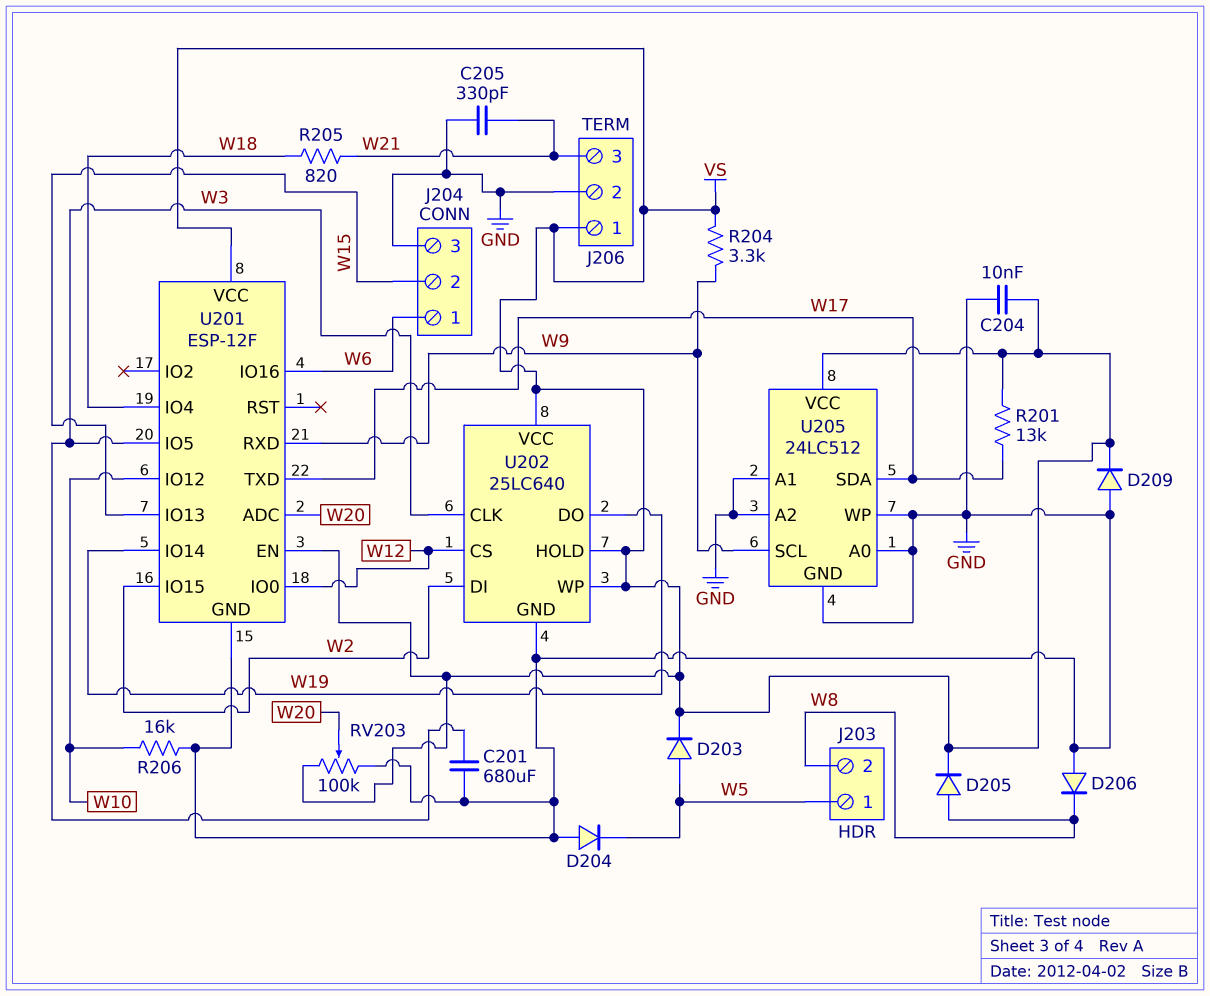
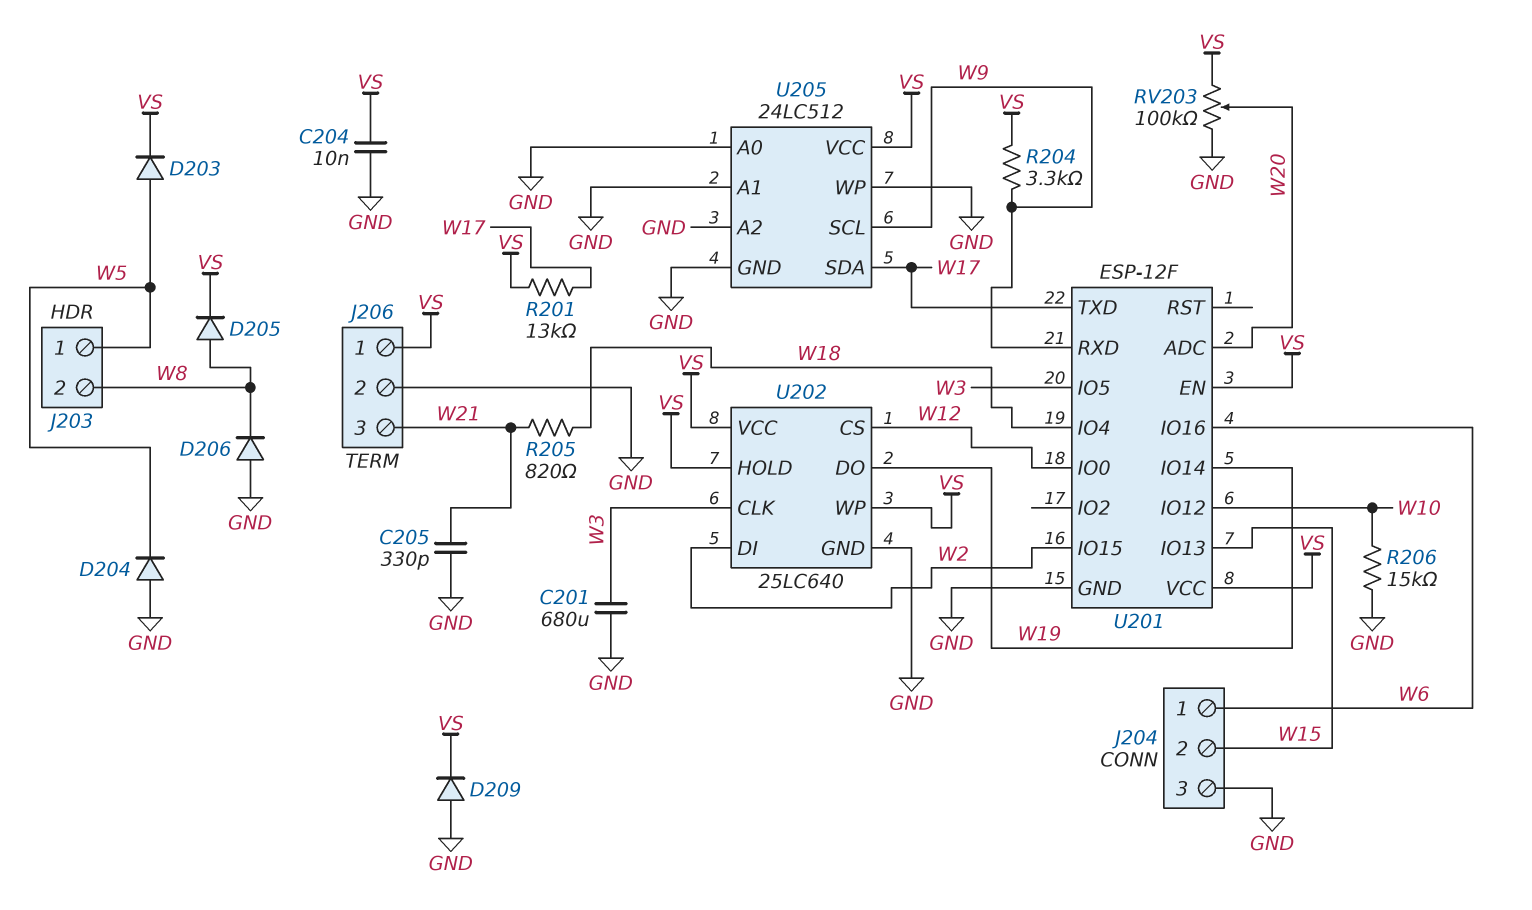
R206: 16k (GND, W10) -> 15k (GND, W10)

